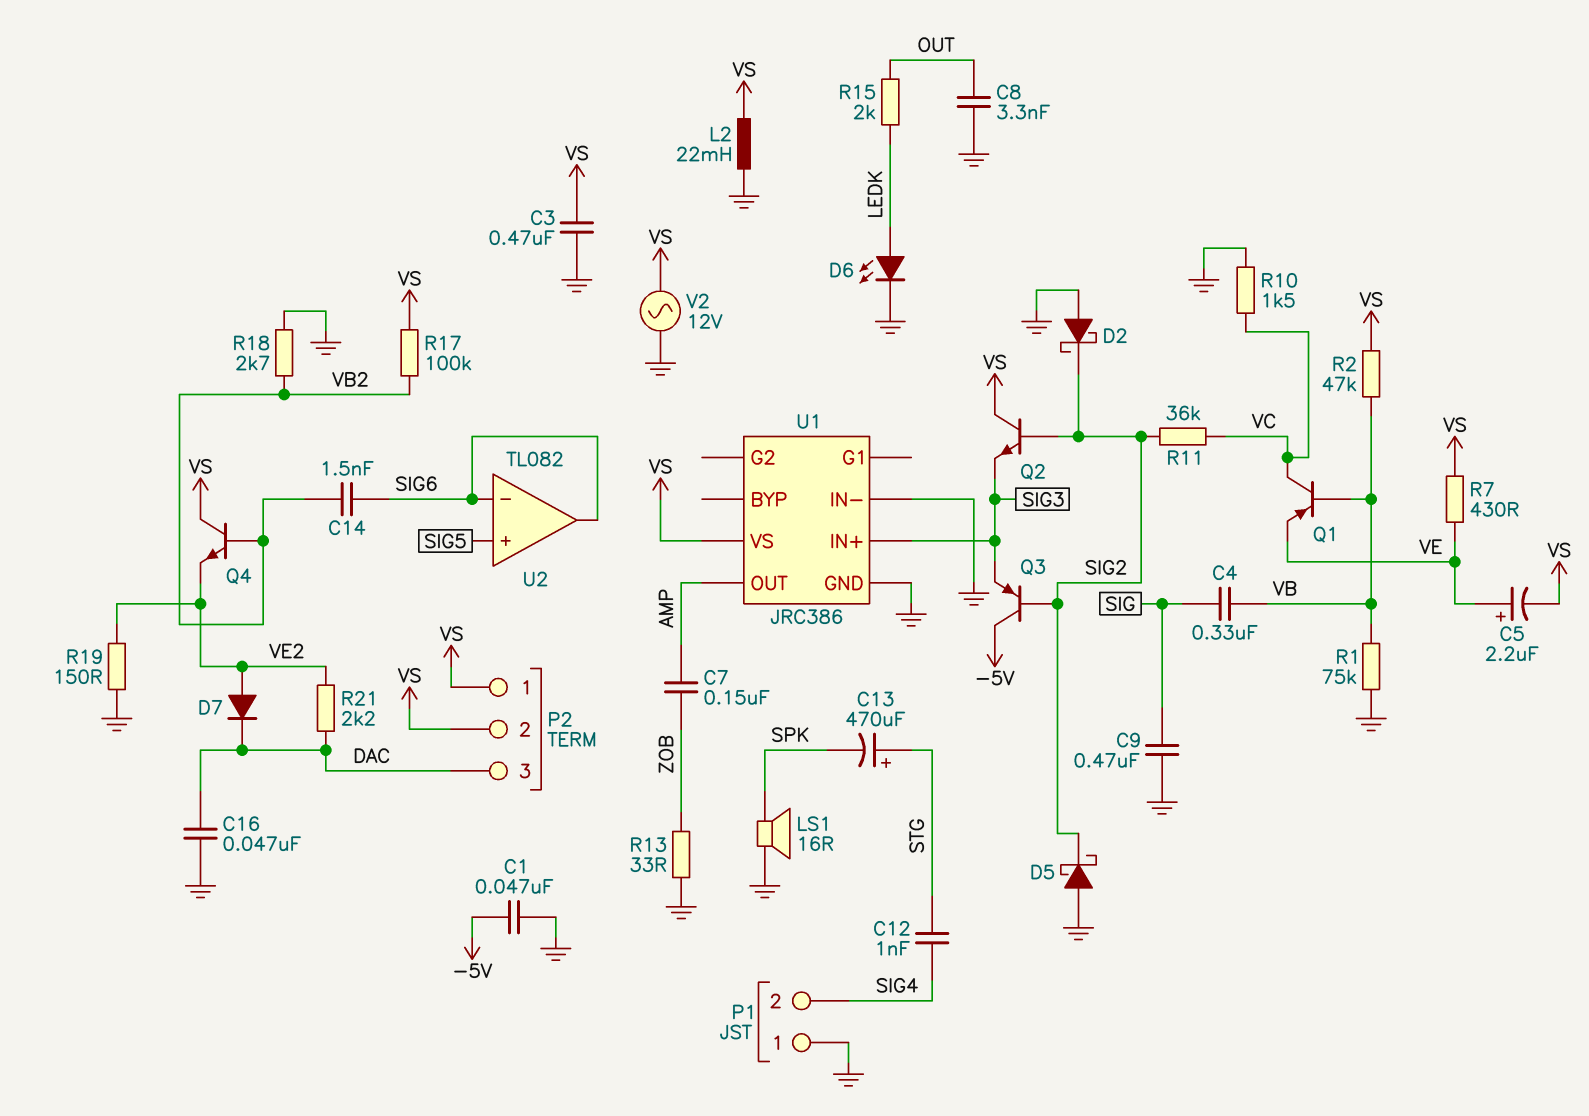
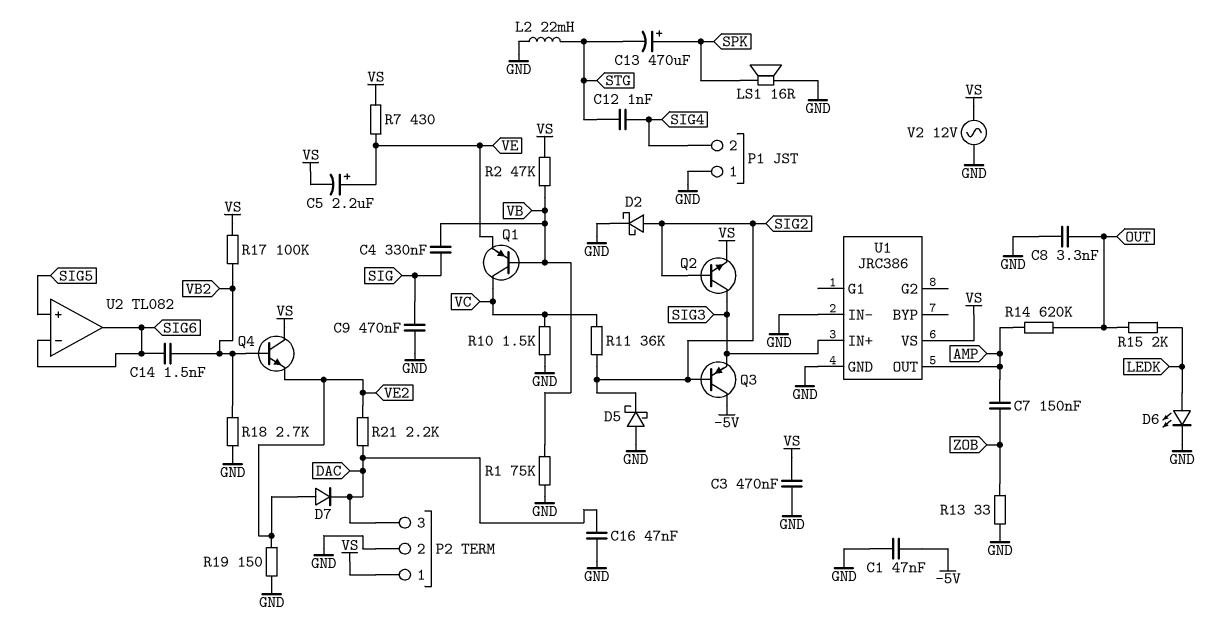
C13: 470uF (plus STG, minus SPK) -> 470uF (plus SPK, minus STG)
D2: schottky (A GND, K SIG2) -> schottky (A SIG2, K GND)
L2: 22mH (GND, VS) -> 22mH (GND, STG)
P2 pin 2: VS -> GND
Q2: NPN (B SIG2, C VS, E SIG3) -> NPN (B SIG2, C SIG3, E VS)
R14: none -> 620k (AMP, OUT)

